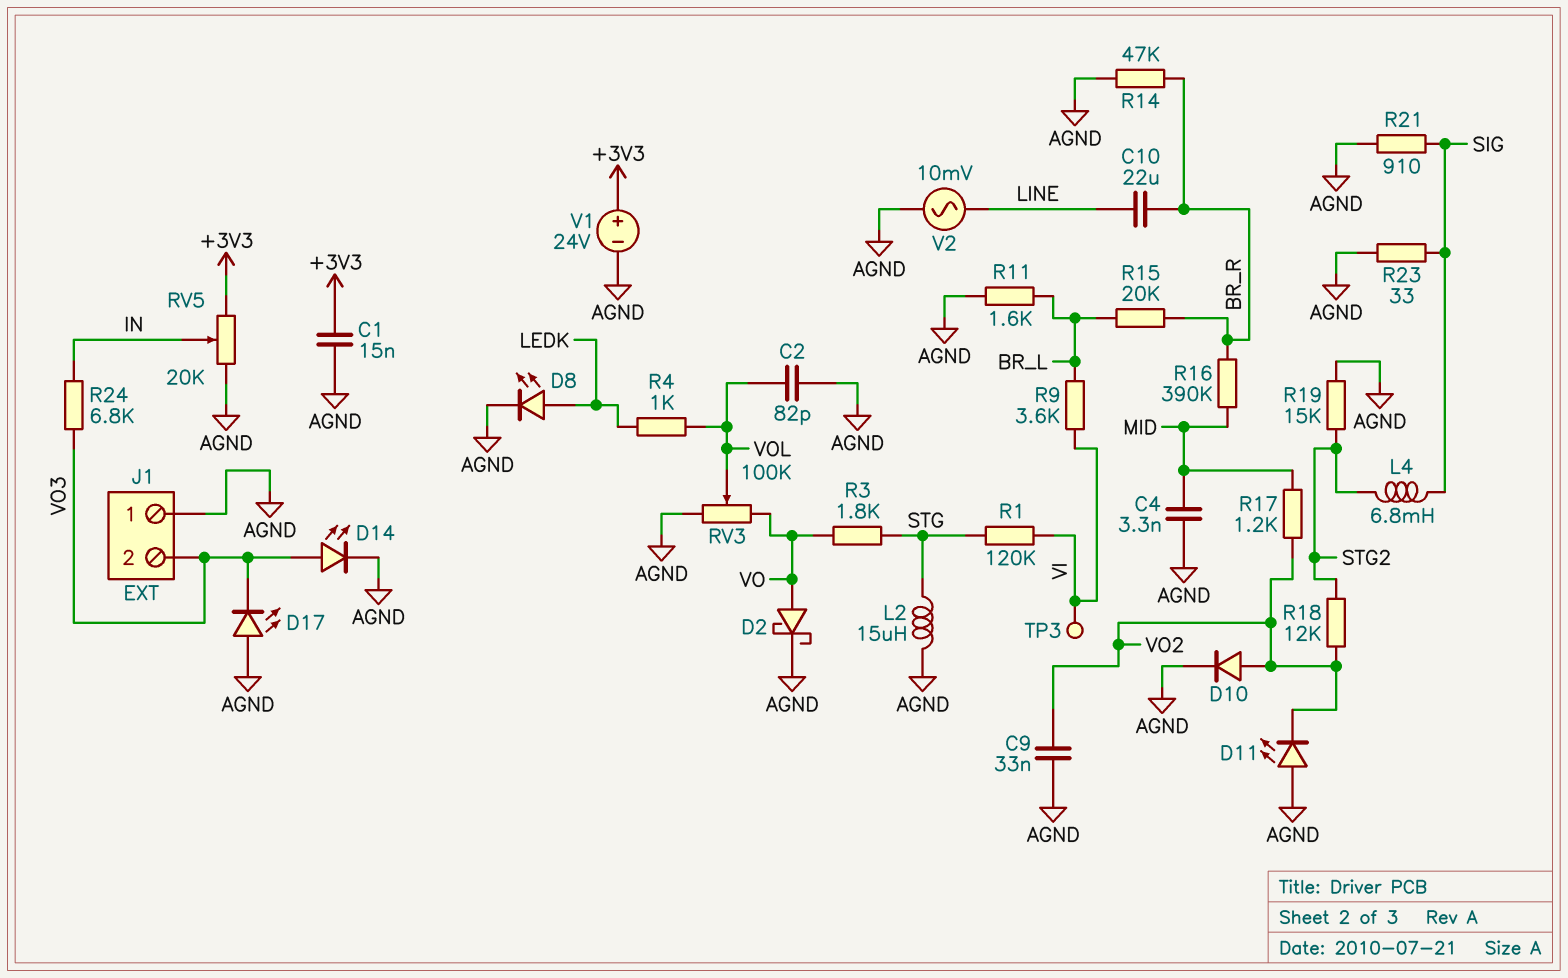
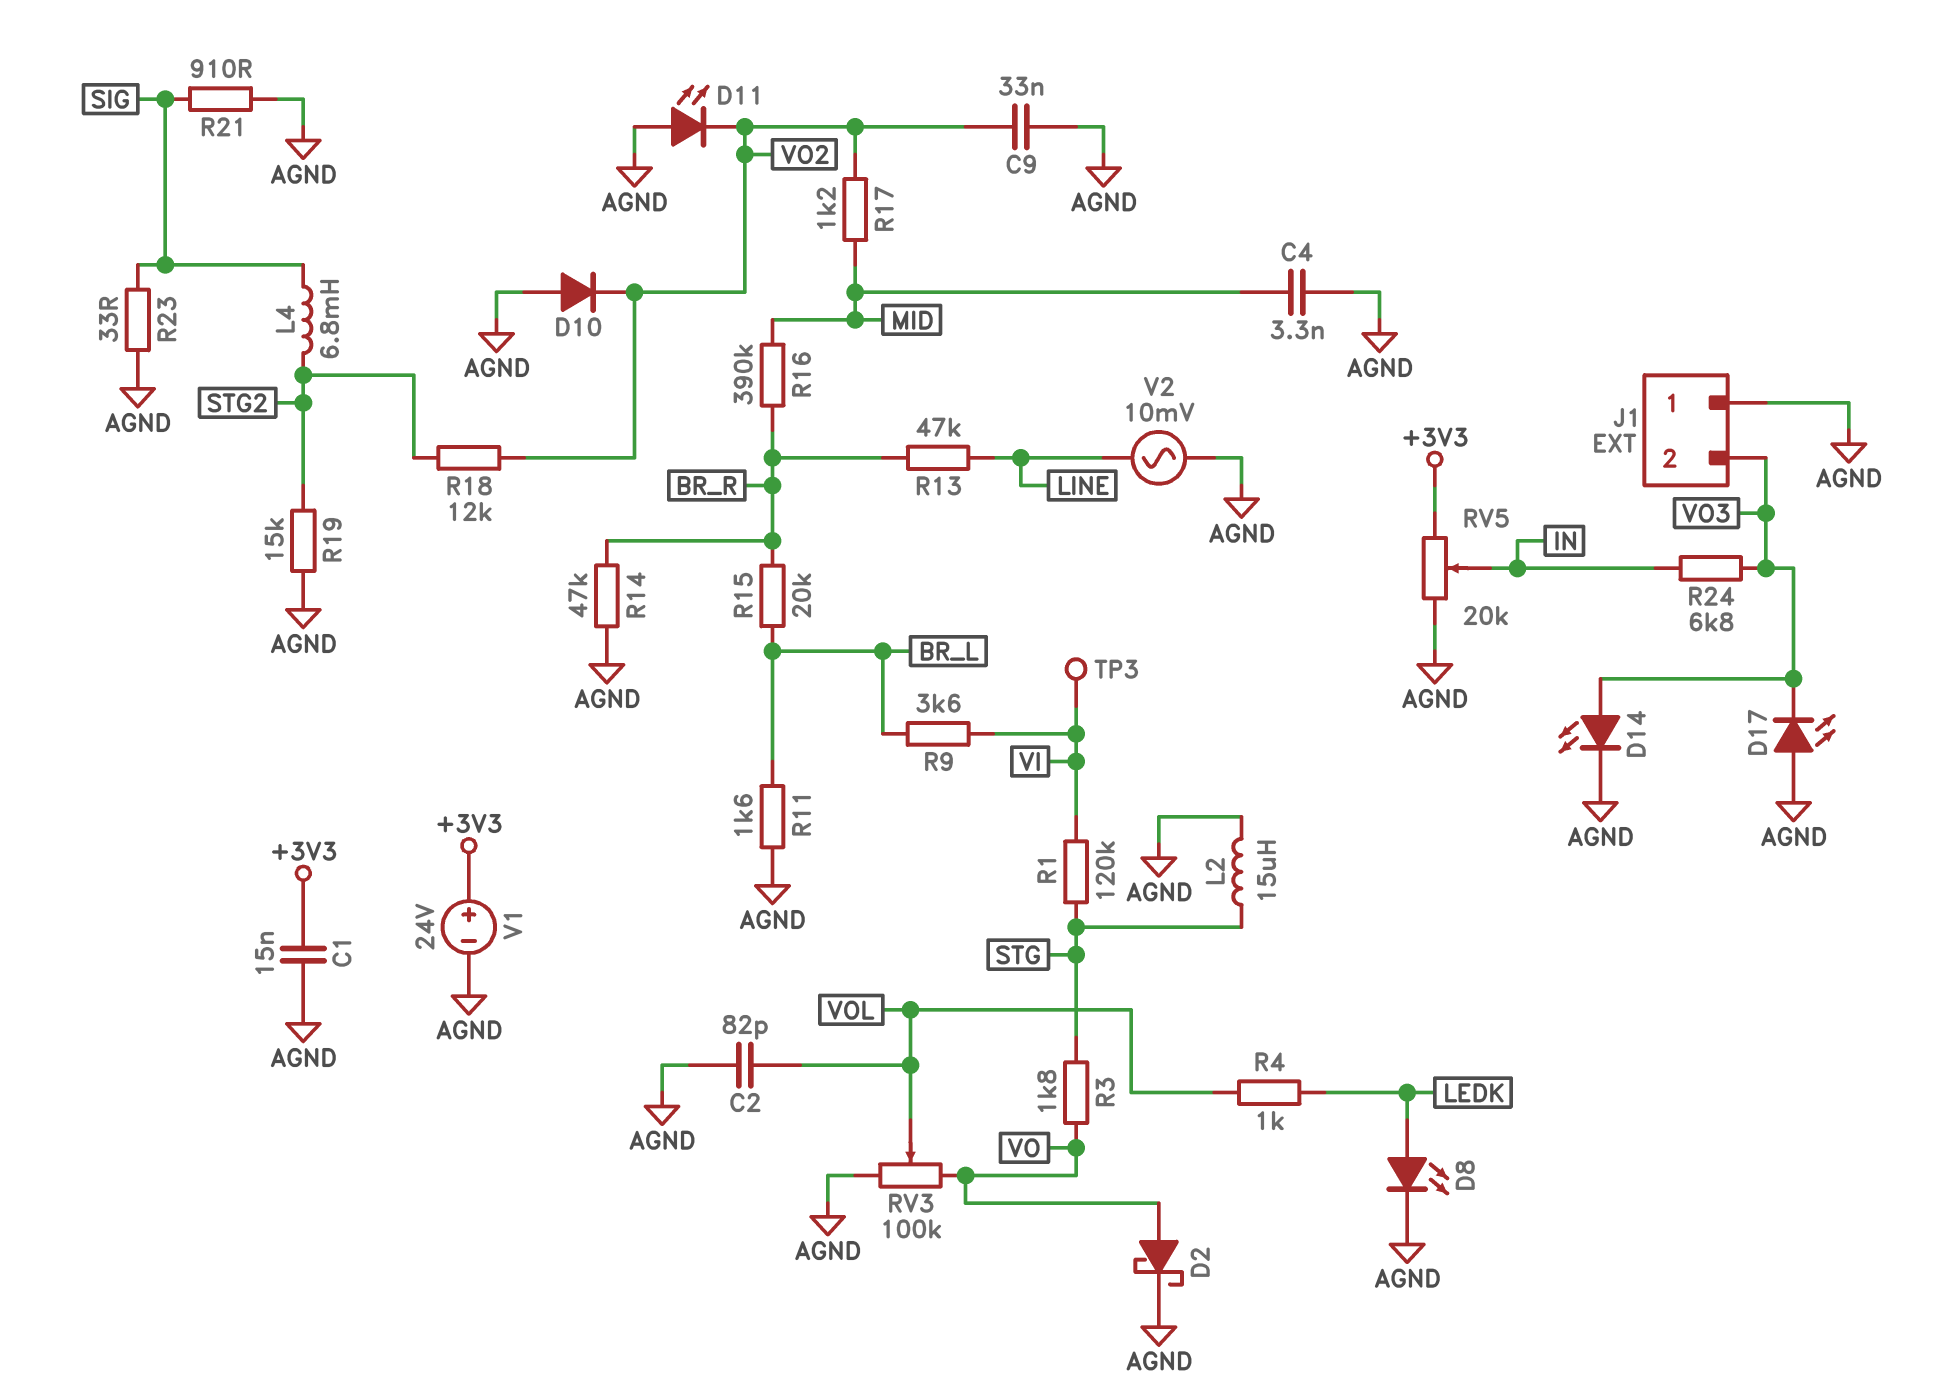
C10: 22uF (BR_R, LINE) -> none
D10: diode (A VO2, K AGND) -> diode (A AGND, K VO2)
R13: none -> 47k (BR_R, LINE)

